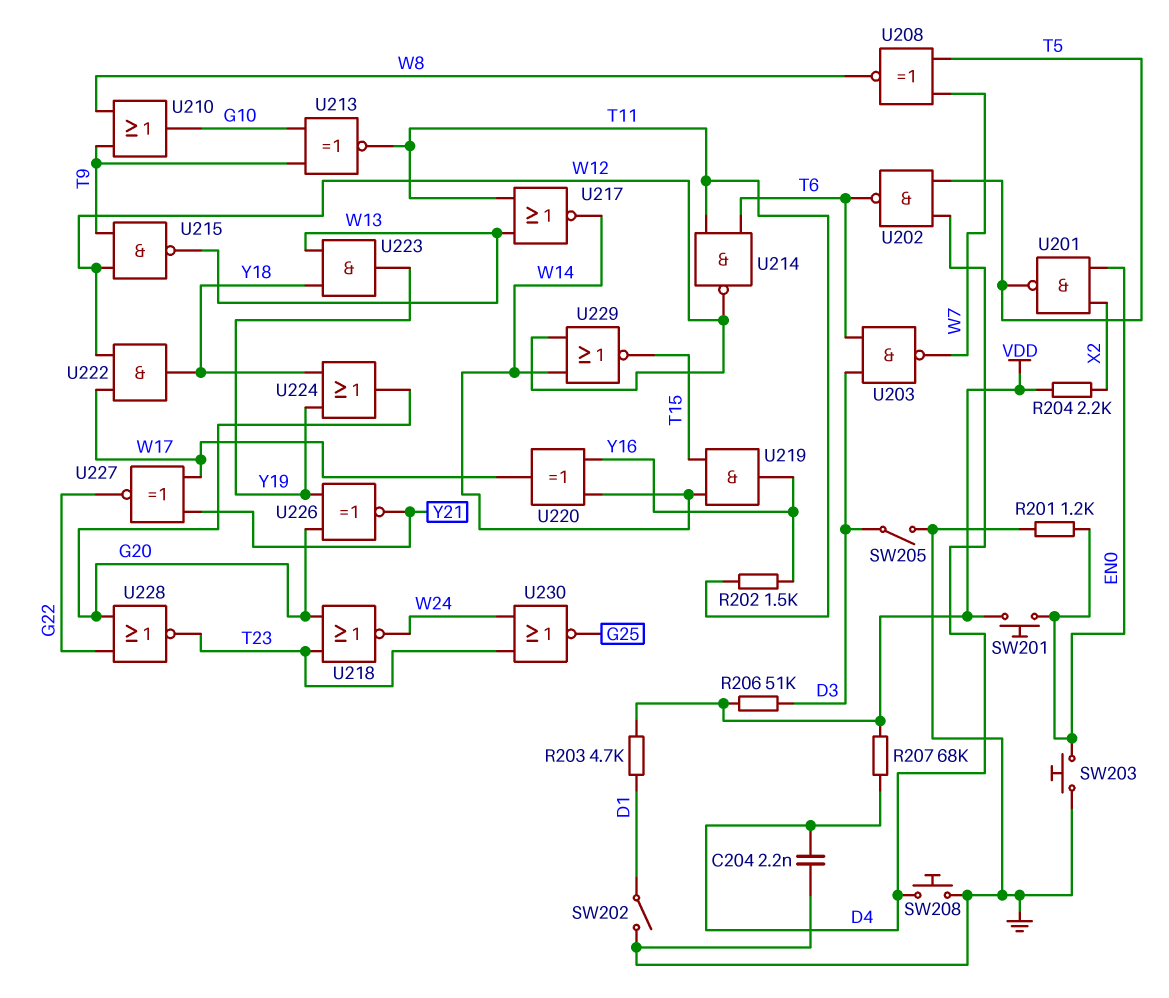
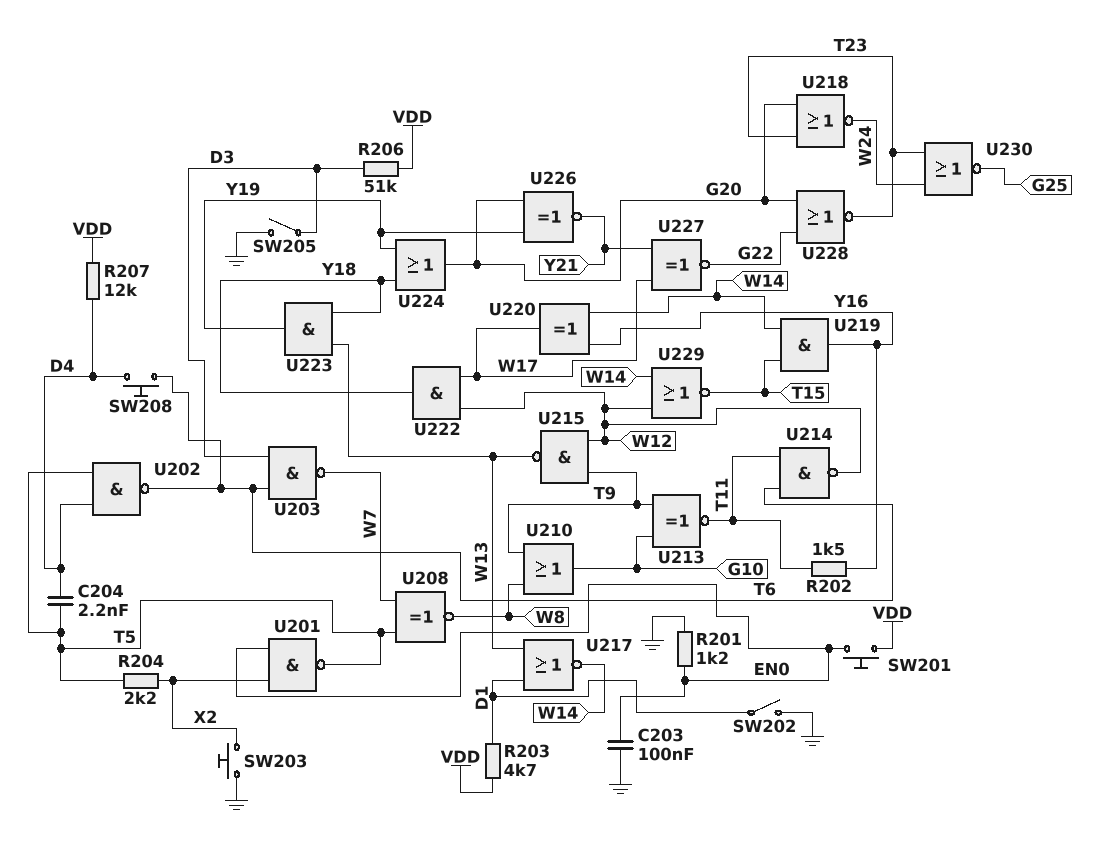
C203: none -> 100nF (EN0, GND)
C204: 2.2nF (D4, GND) -> 2.2nF (D4, T5)
R204: 2.2k (VDD, X2) -> 2.2k (T5, X2)
R207: 68k (D4, VDD) -> 12k (D4, VDD)
SW203: button (EN0, GND) -> button (GND, X2)
SW208: button (D4, GND) -> button (D4, T6)
U217: NOR (in T11, in W13, out W14) -> NOR (in D1, in W13, out W14)

